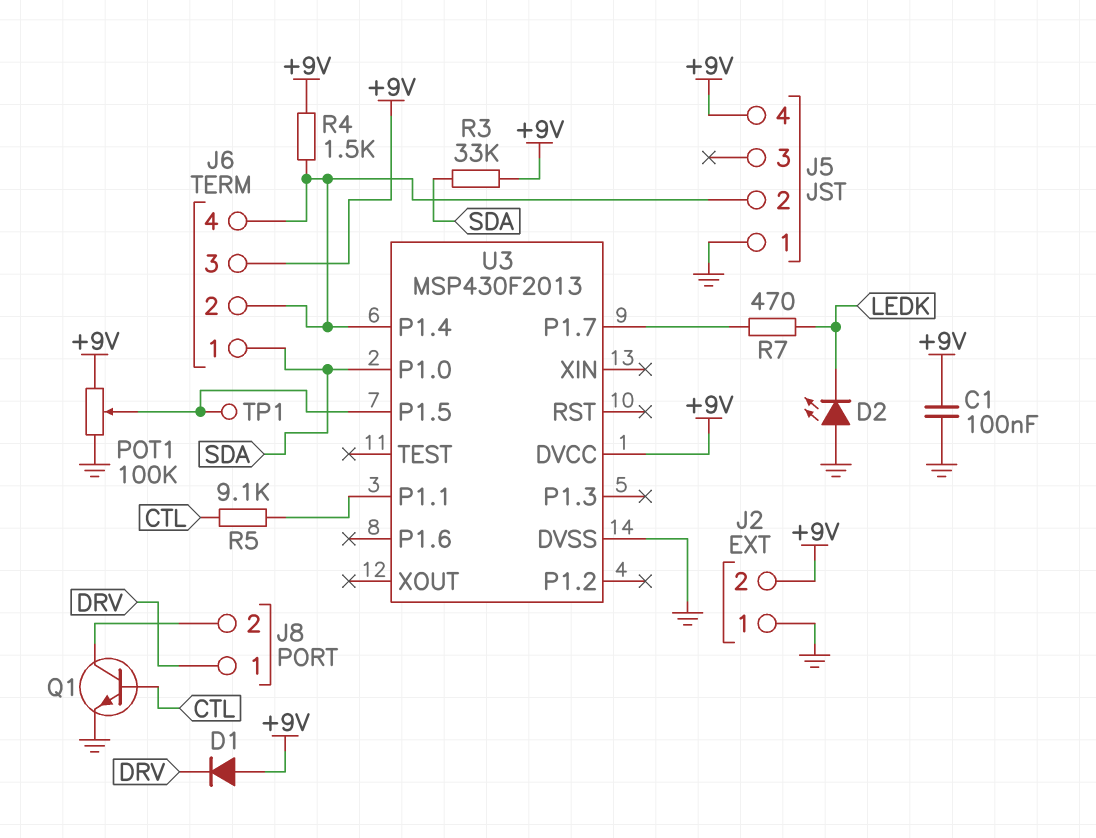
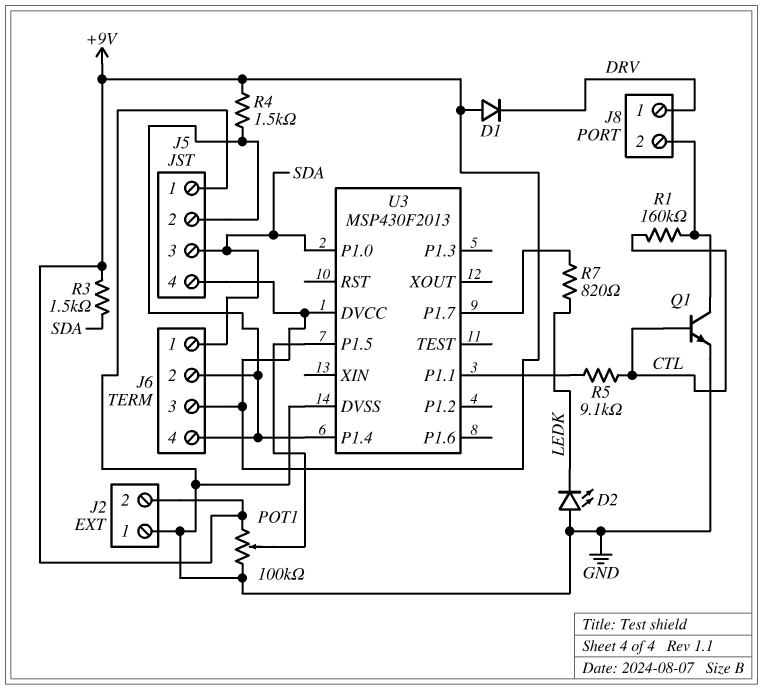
C1: 100nF (+9V, GND) -> none
J5 pin 3: none -> SDA
R1: none -> 160k (CTL, J8/2)
R3: 33k (+9V, SDA) -> 1.5k (+9V, SDA)
R7: 470 (LEDK, U3/P1.7) -> 820 (LEDK, U3/P1.7)
TP1: test point (U3/P1.5) -> none

